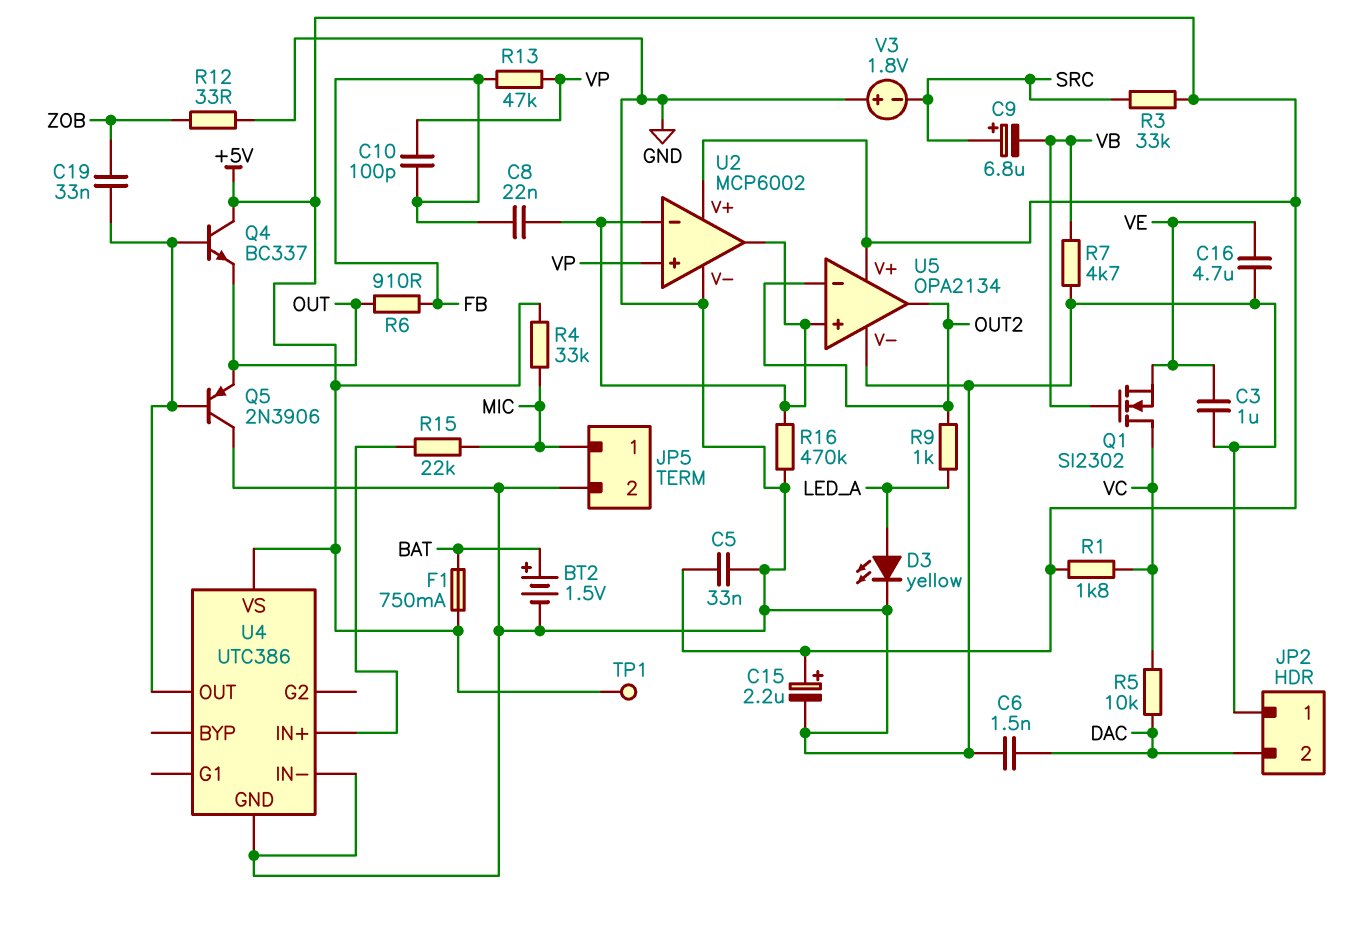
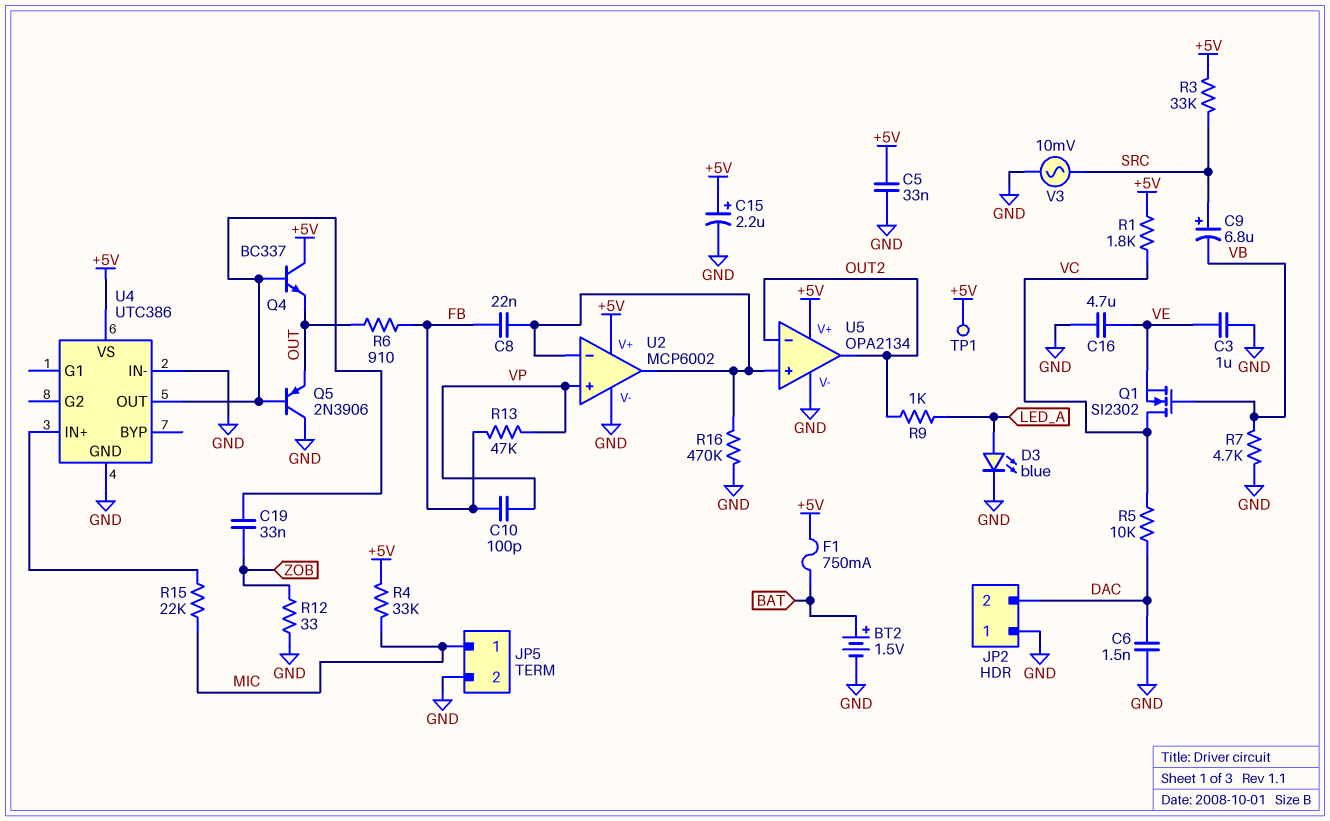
D3: LED yellow (A LED_A, K GND) -> LED blue (A LED_A, K GND)
V3: 1.8V (plus GND, minus SRC) -> AC 10mV (GND, SRC)

